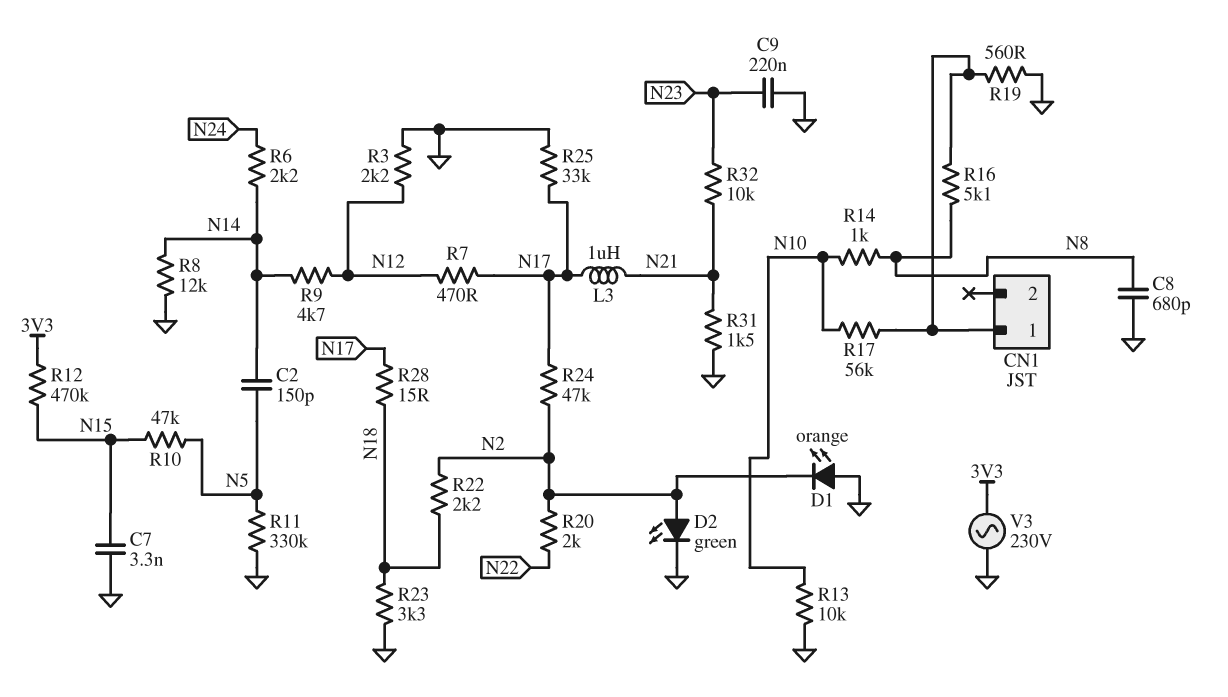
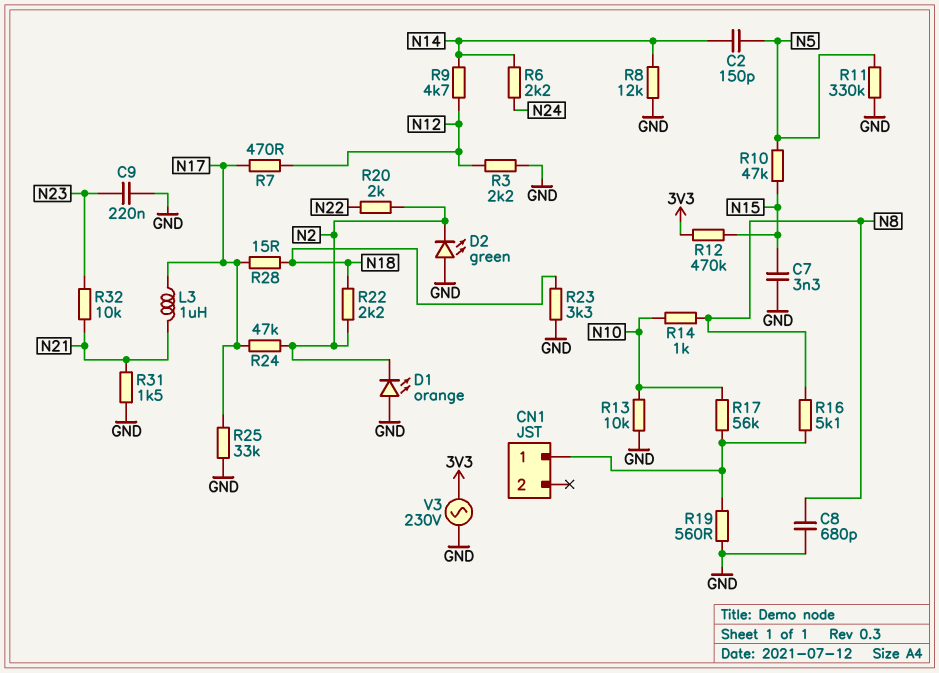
D2: LED green (A N2, K GND) -> LED green (A GND, K N2)

